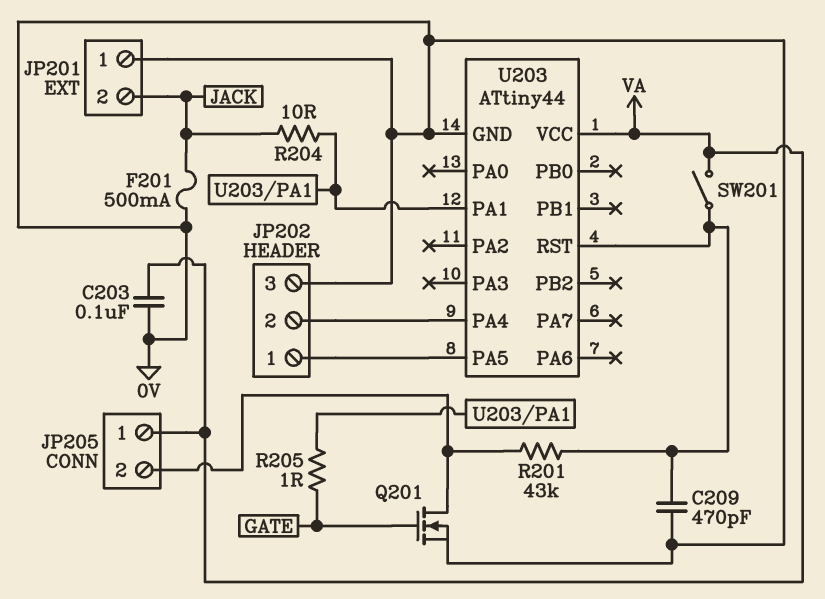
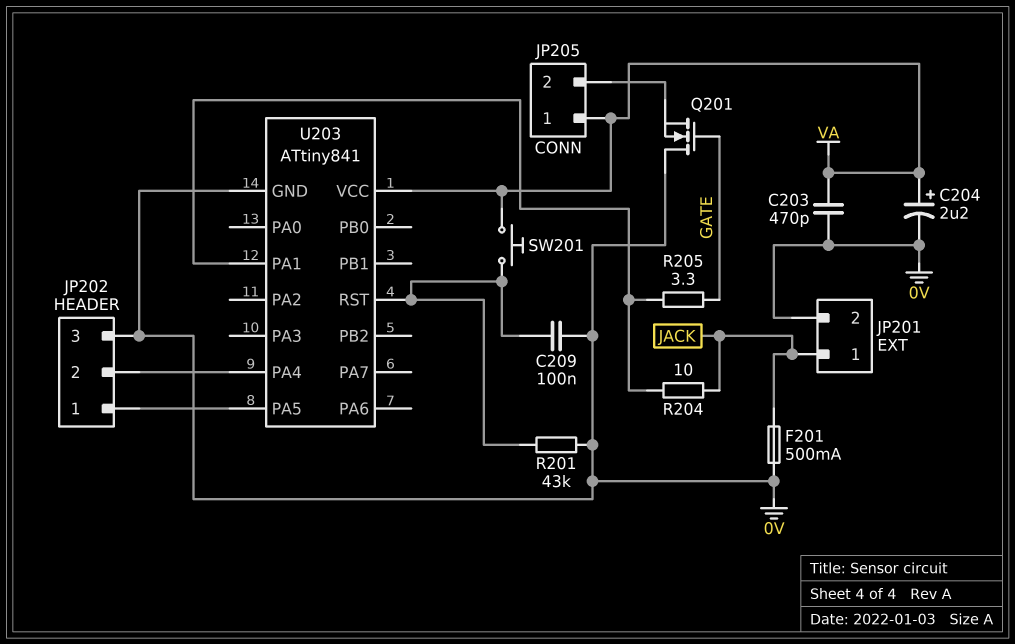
C203: 100nF (0V, VA) -> 470pF (0V, VA)
C204: none -> 2.2uF (plus VA, minus 0V)
C209: 470pF (0V, U203/RST) -> 100nF (0V, U203/RST)
JP201 pin 1: 0V -> JACK
JP201 pin 2: JACK -> 0V
Q201: NMOS (G GATE, D JP205/2, S 0V) -> NMOS (G GATE, D 0V, S JP205/2)
R201: 43k (JP205/2, U203/RST) -> 43k (0V, U203/RST)
R205: 1 (GATE, U203/PA1) -> 3.3 (GATE, U203/PA1)
SW201: switch (U203/RST, VA) -> button (U203/RST, VA)
U203: ATtiny44 -> ATtiny841

